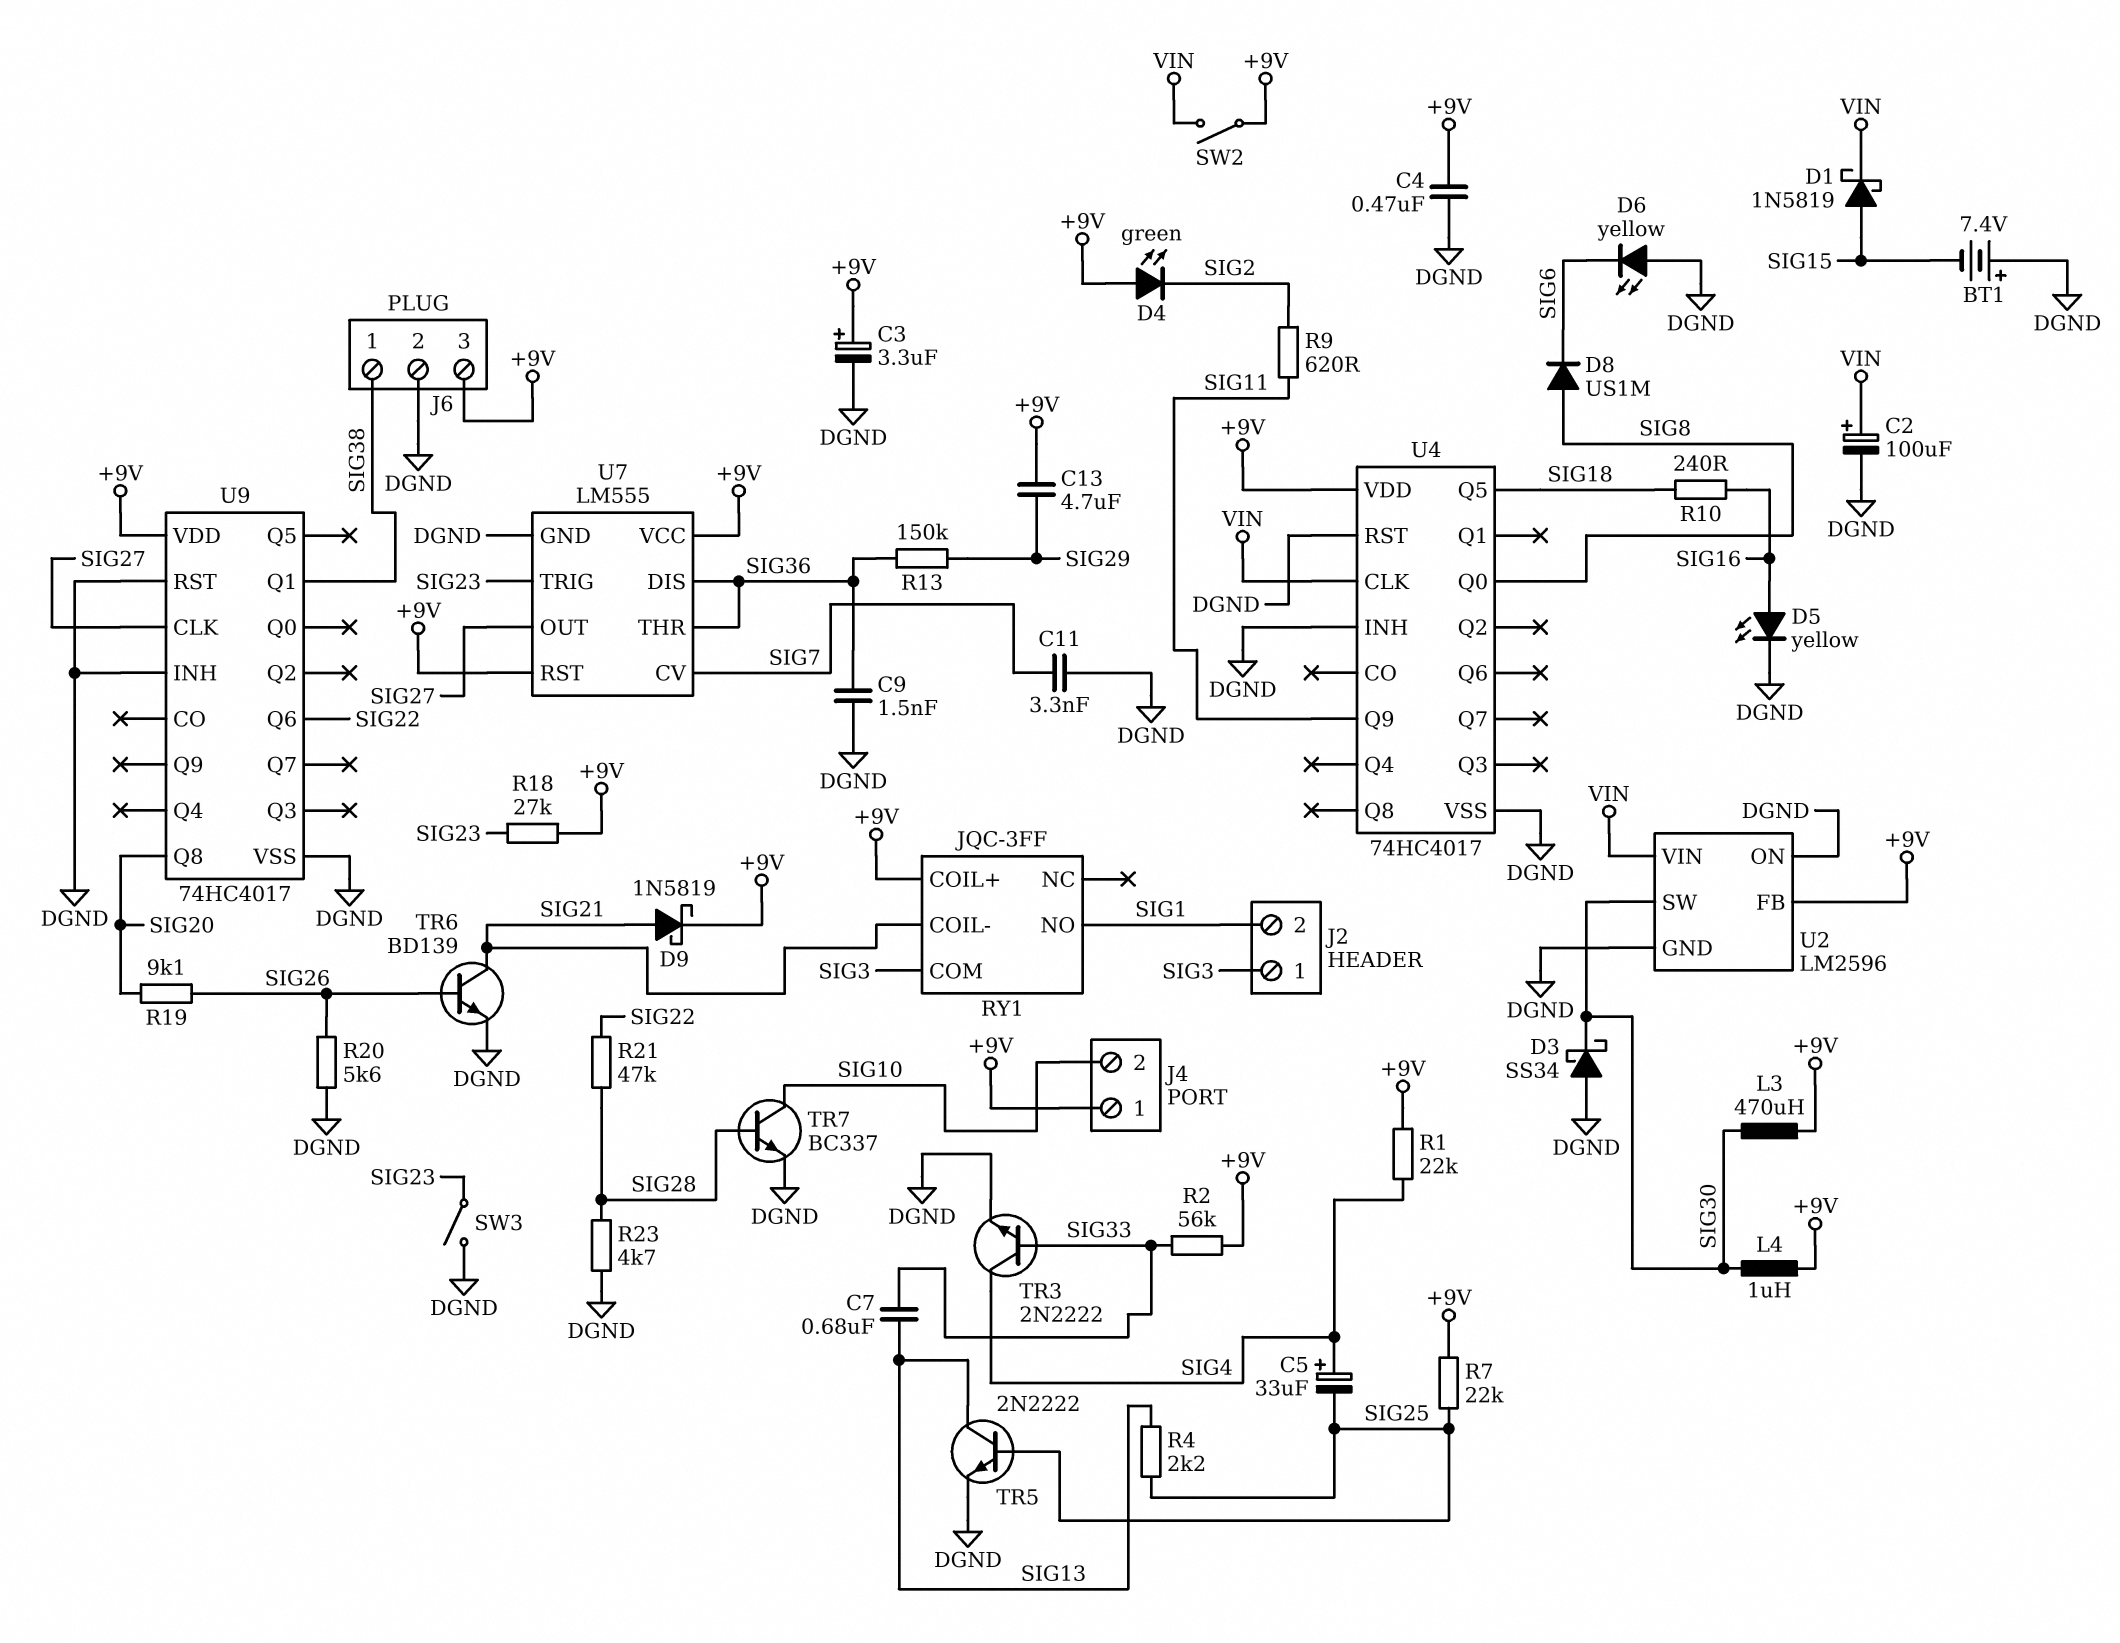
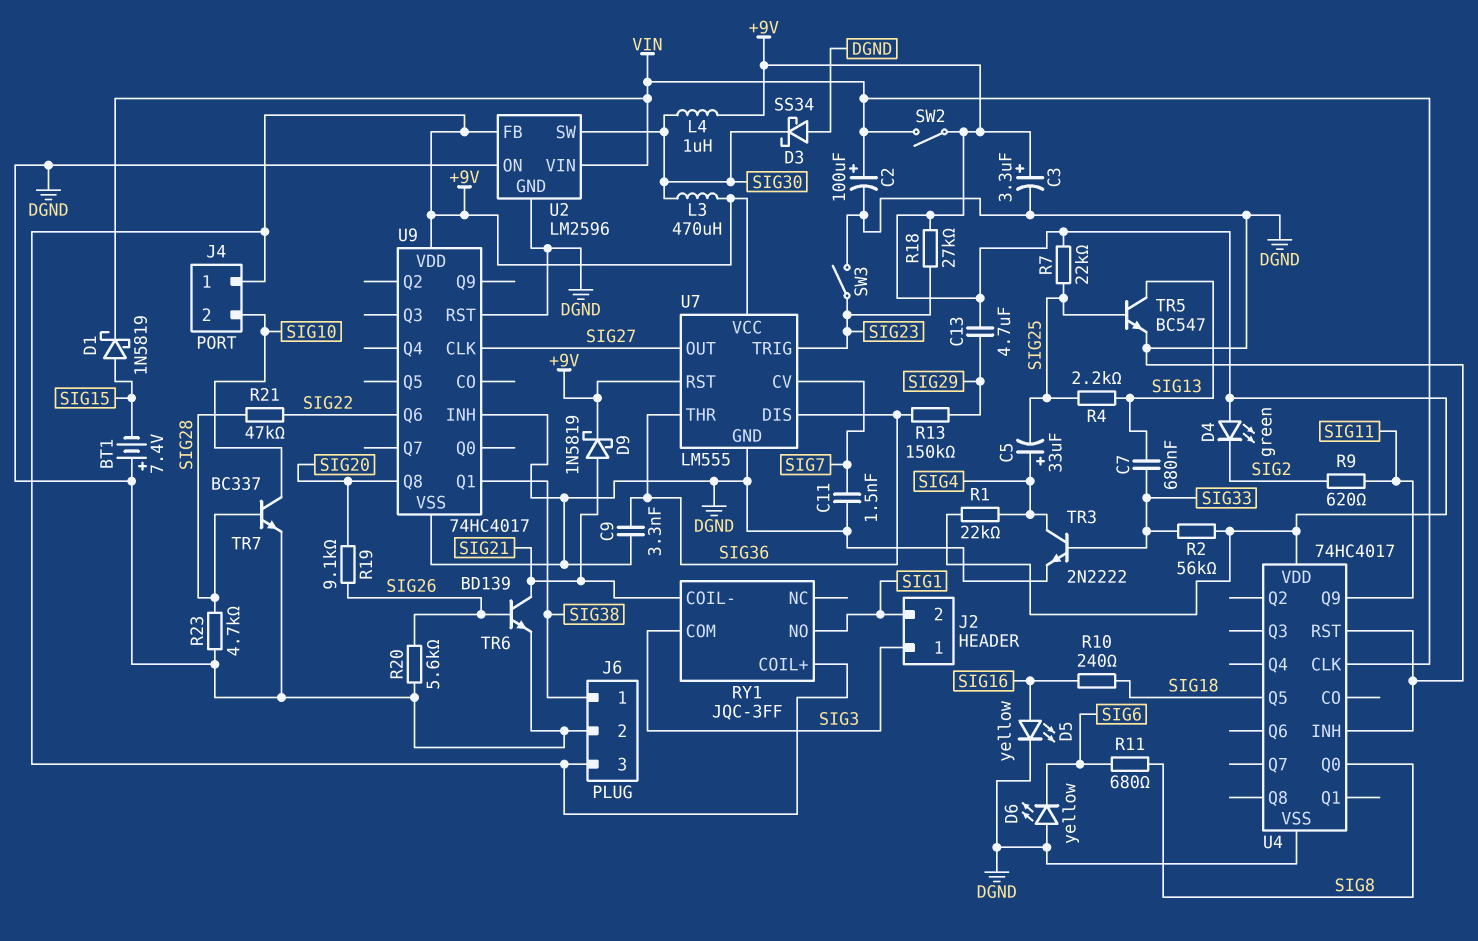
C4: 470nF (+9V, DGND) -> none
C9: 1.5nF (DGND, SIG36) -> 3.3nF (DGND, SIG36)
C11: 3.3nF (DGND, SIG7) -> 1.5nF (DGND, SIG7)
D8: diode US1M (A SIG8, K SIG6) -> none
R11: none -> 680 (SIG6, SIG8)
TR5: NPN 2N2222 (B SIG25, C SIG13, E DGND) -> NPN BC547 (B SIG25, C SIG13, E DGND)

